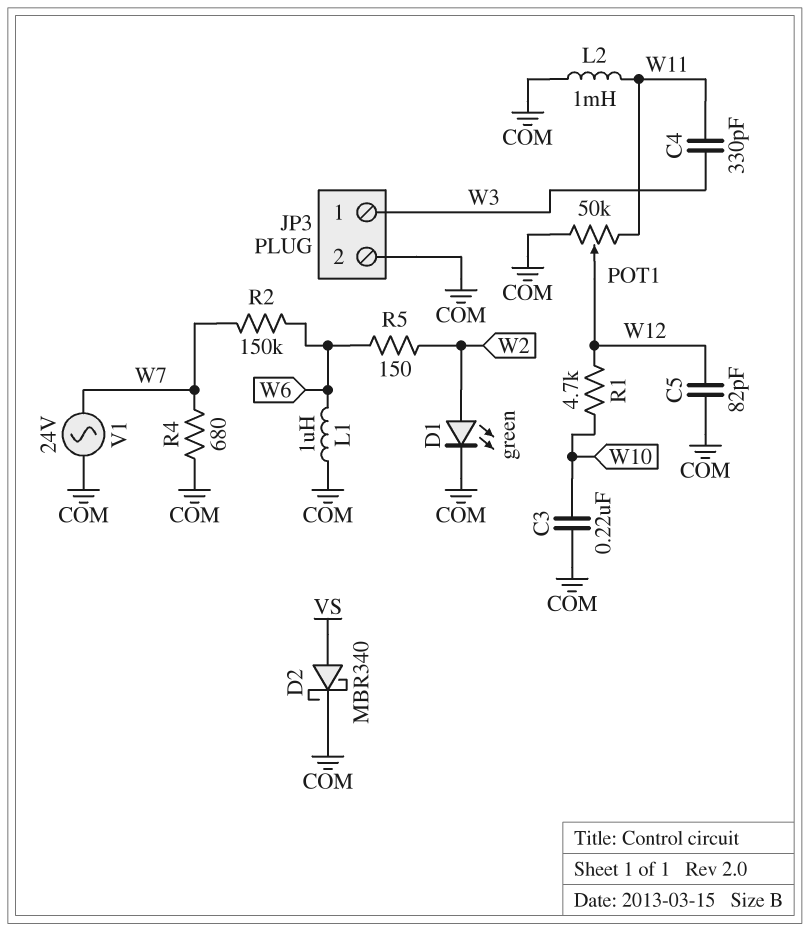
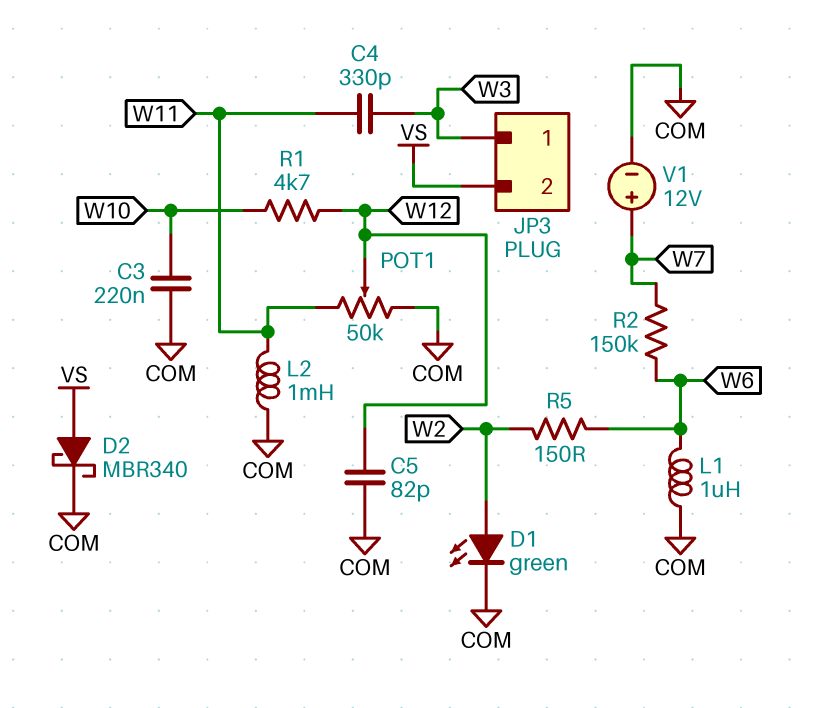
JP3 pin 2: COM -> VS
R4: 680 (COM, W7) -> none
V1: AC 24V (COM, W7) -> 12V (plus W7, minus COM)

